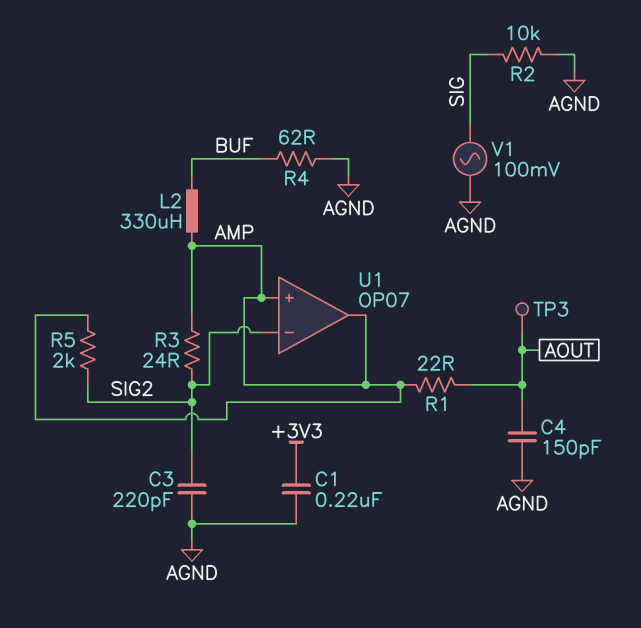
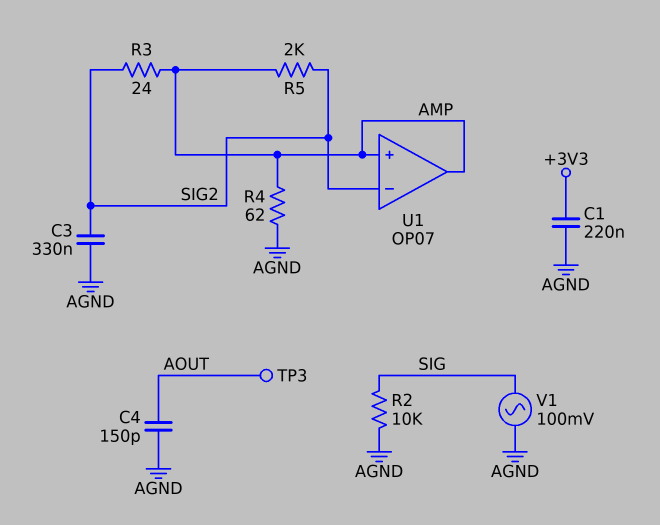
C3: 220pF (AGND, SIG2) -> 330nF (AGND, SIG2)
L2: 330uH (AMP, BUF) -> none
R1: 22 (AMP, AOUT) -> none
R4: 62 (AGND, BUF) -> 62 (AGND, AMP)

